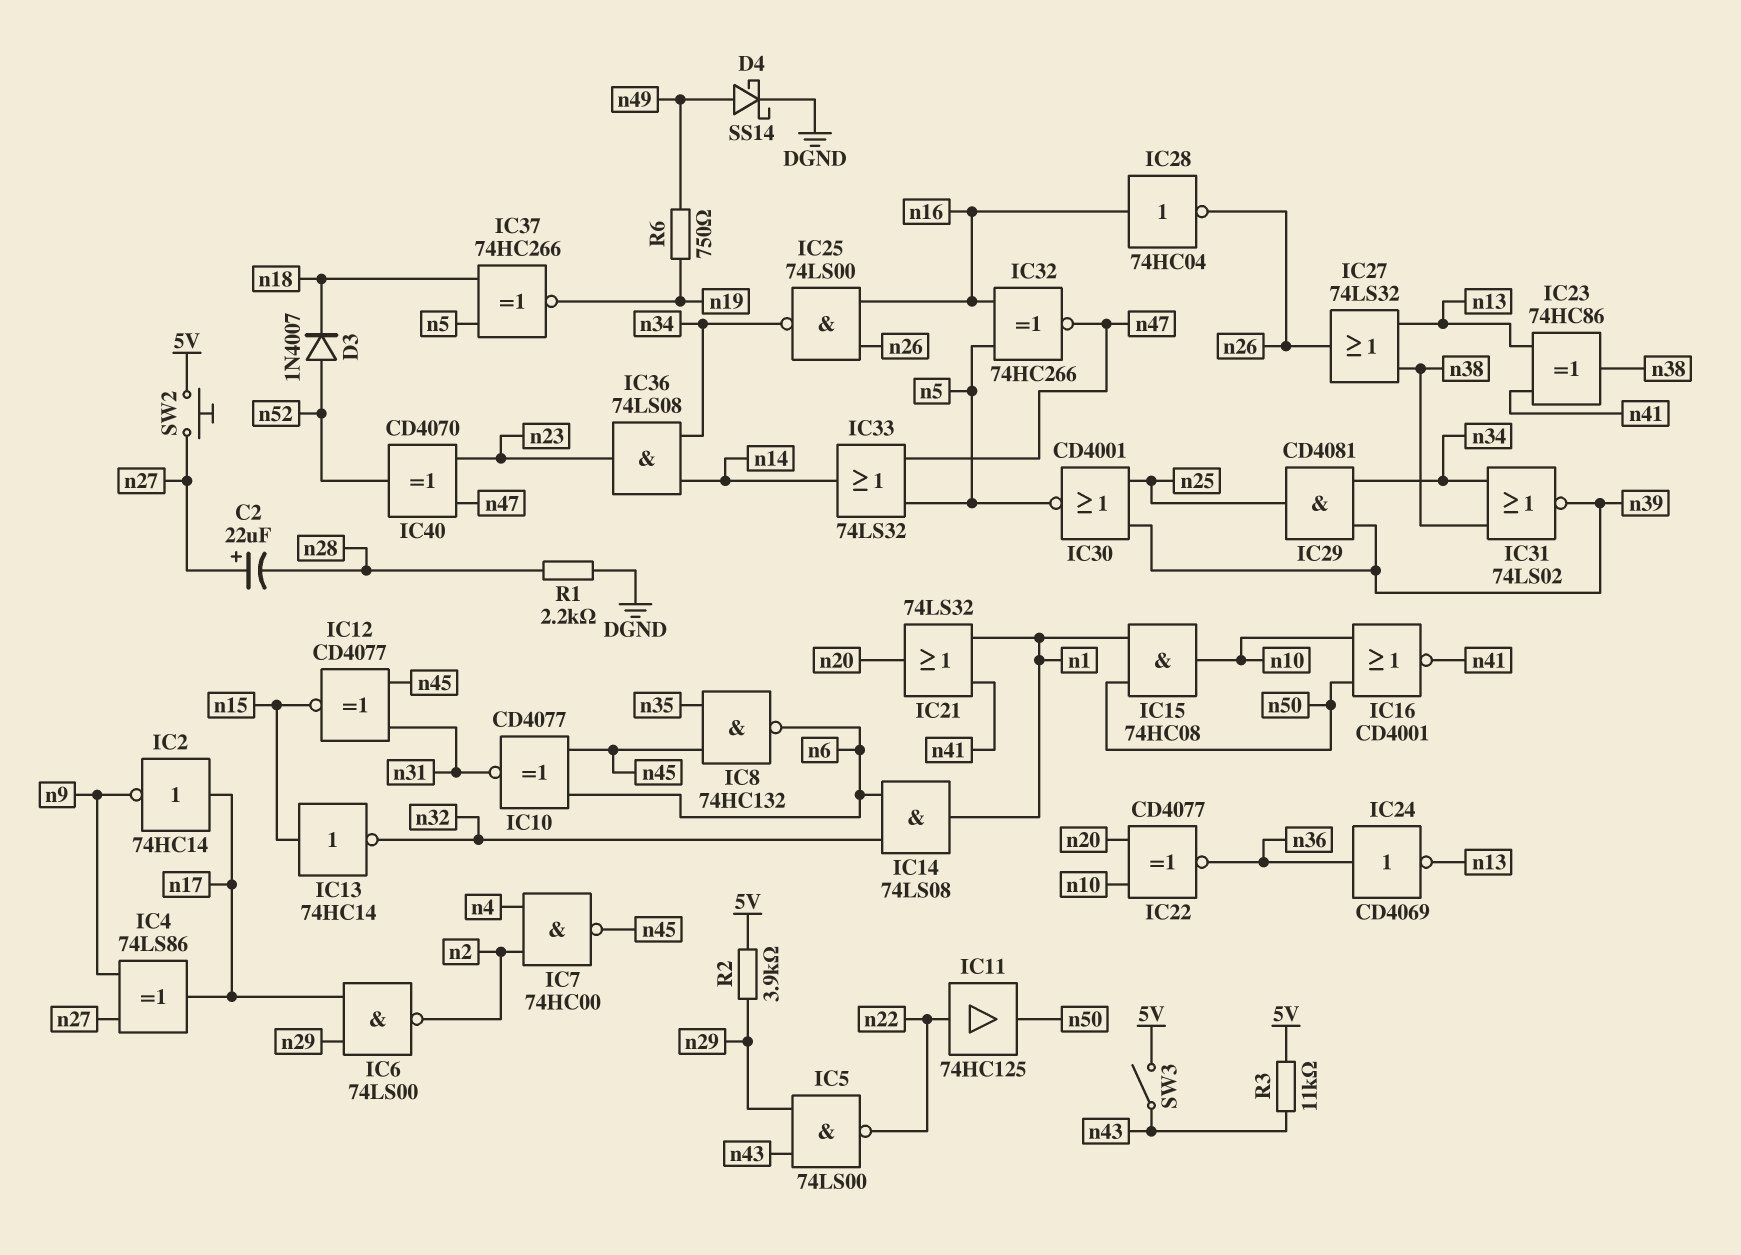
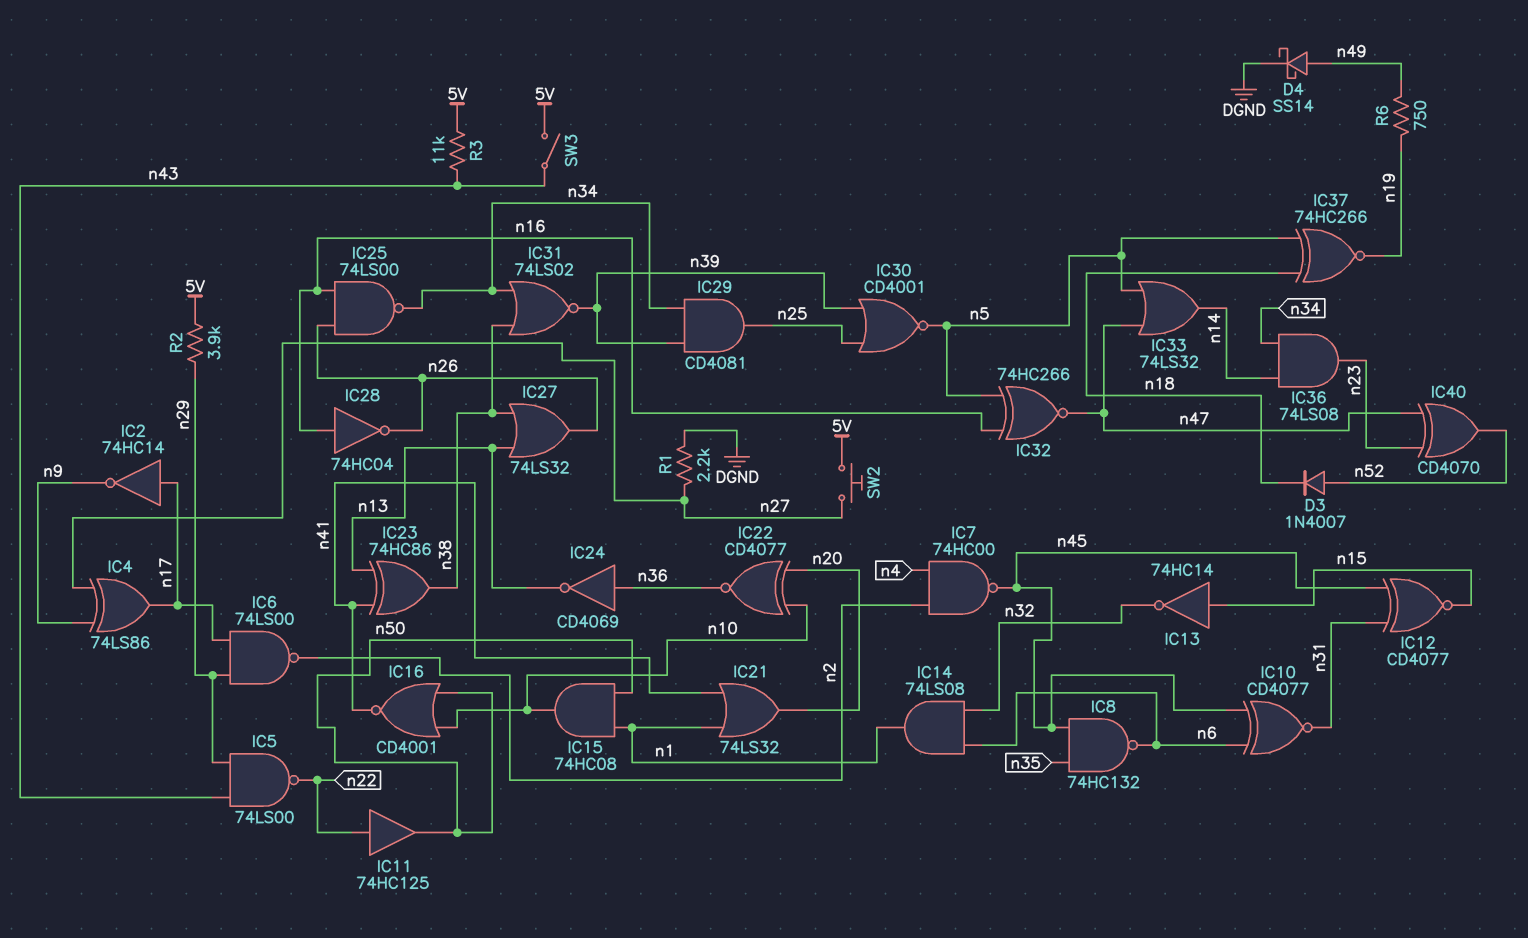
C2: 22uF (plus n27, minus n28) -> none
R1: 2.2k (DGND, n28) -> 2.2k (DGND, n27)

